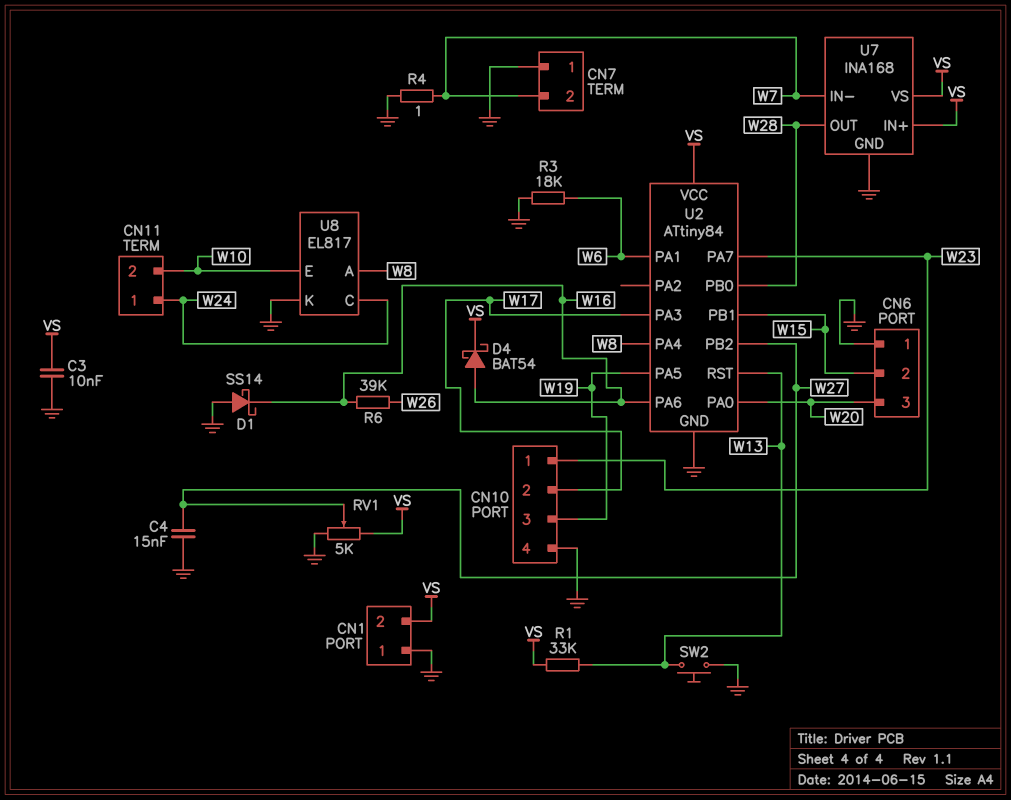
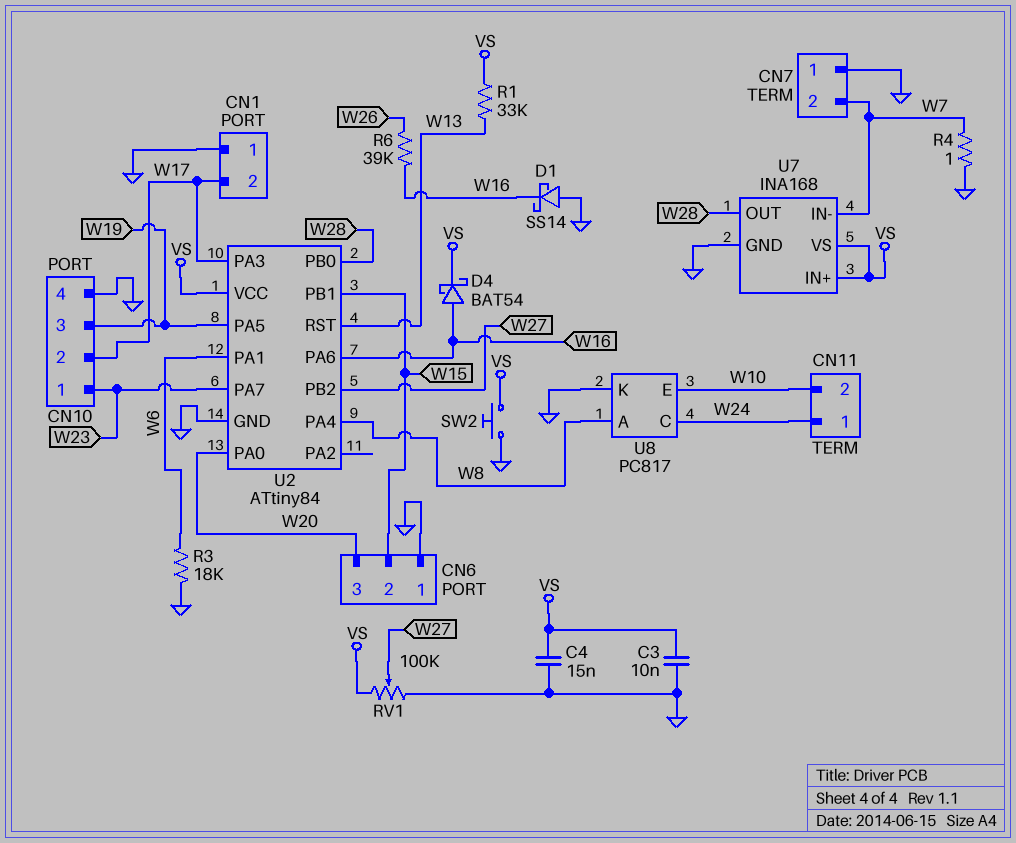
C4: 15nF (GND, W27) -> 15nF (GND, VS)
CN1 pin 2: VS -> W17
RV1: 5k (GND, VS, wiper W27) -> 100k (GND, VS, wiper W27)
SW2: button (GND, W13) -> button (GND, VS)
U8: EL817 -> PC817

